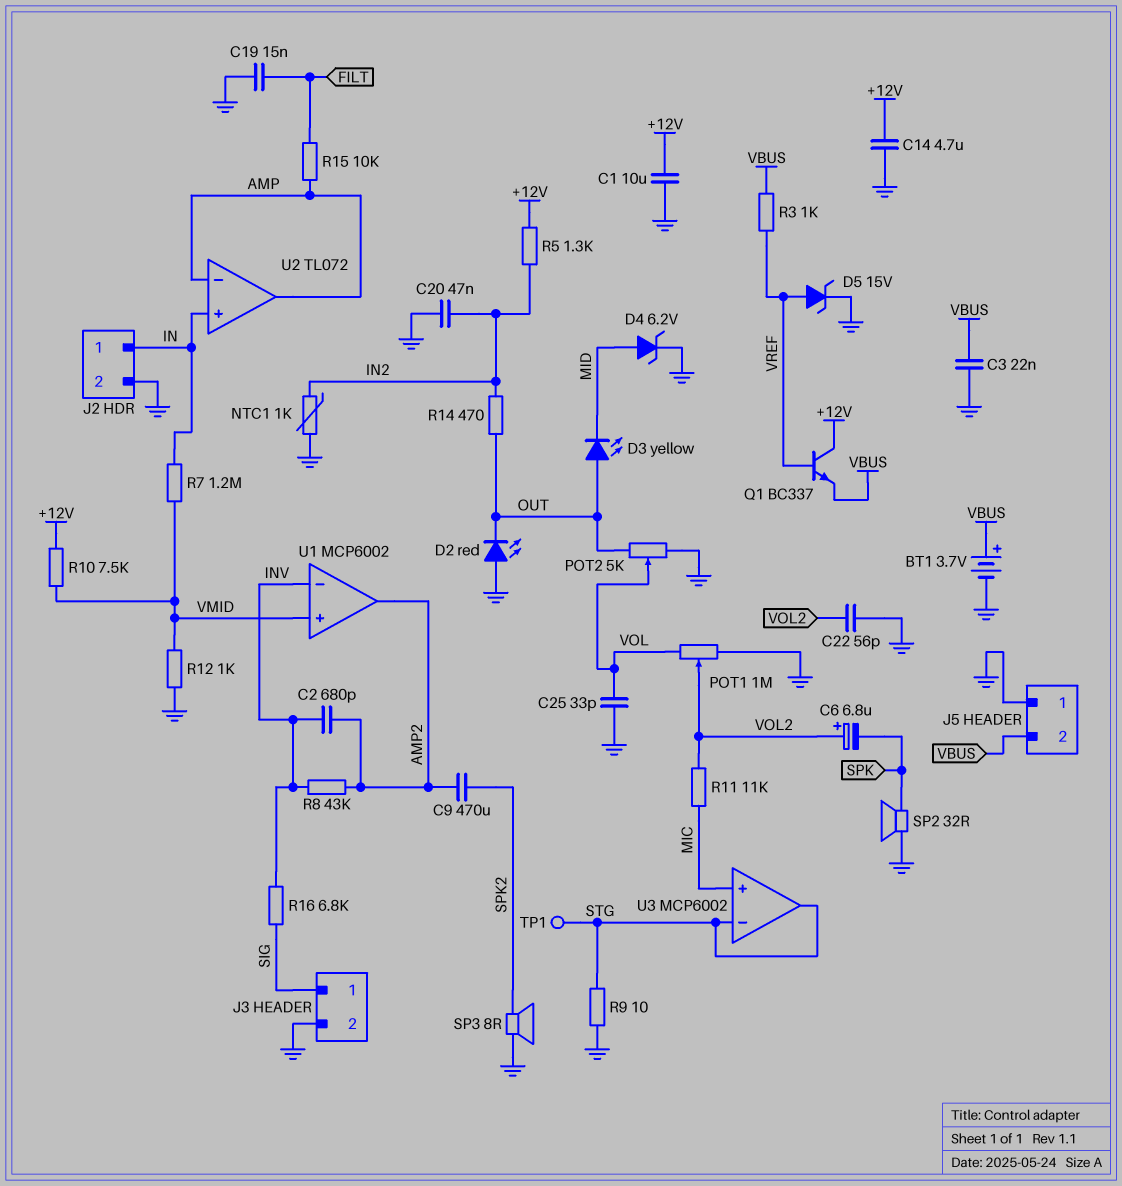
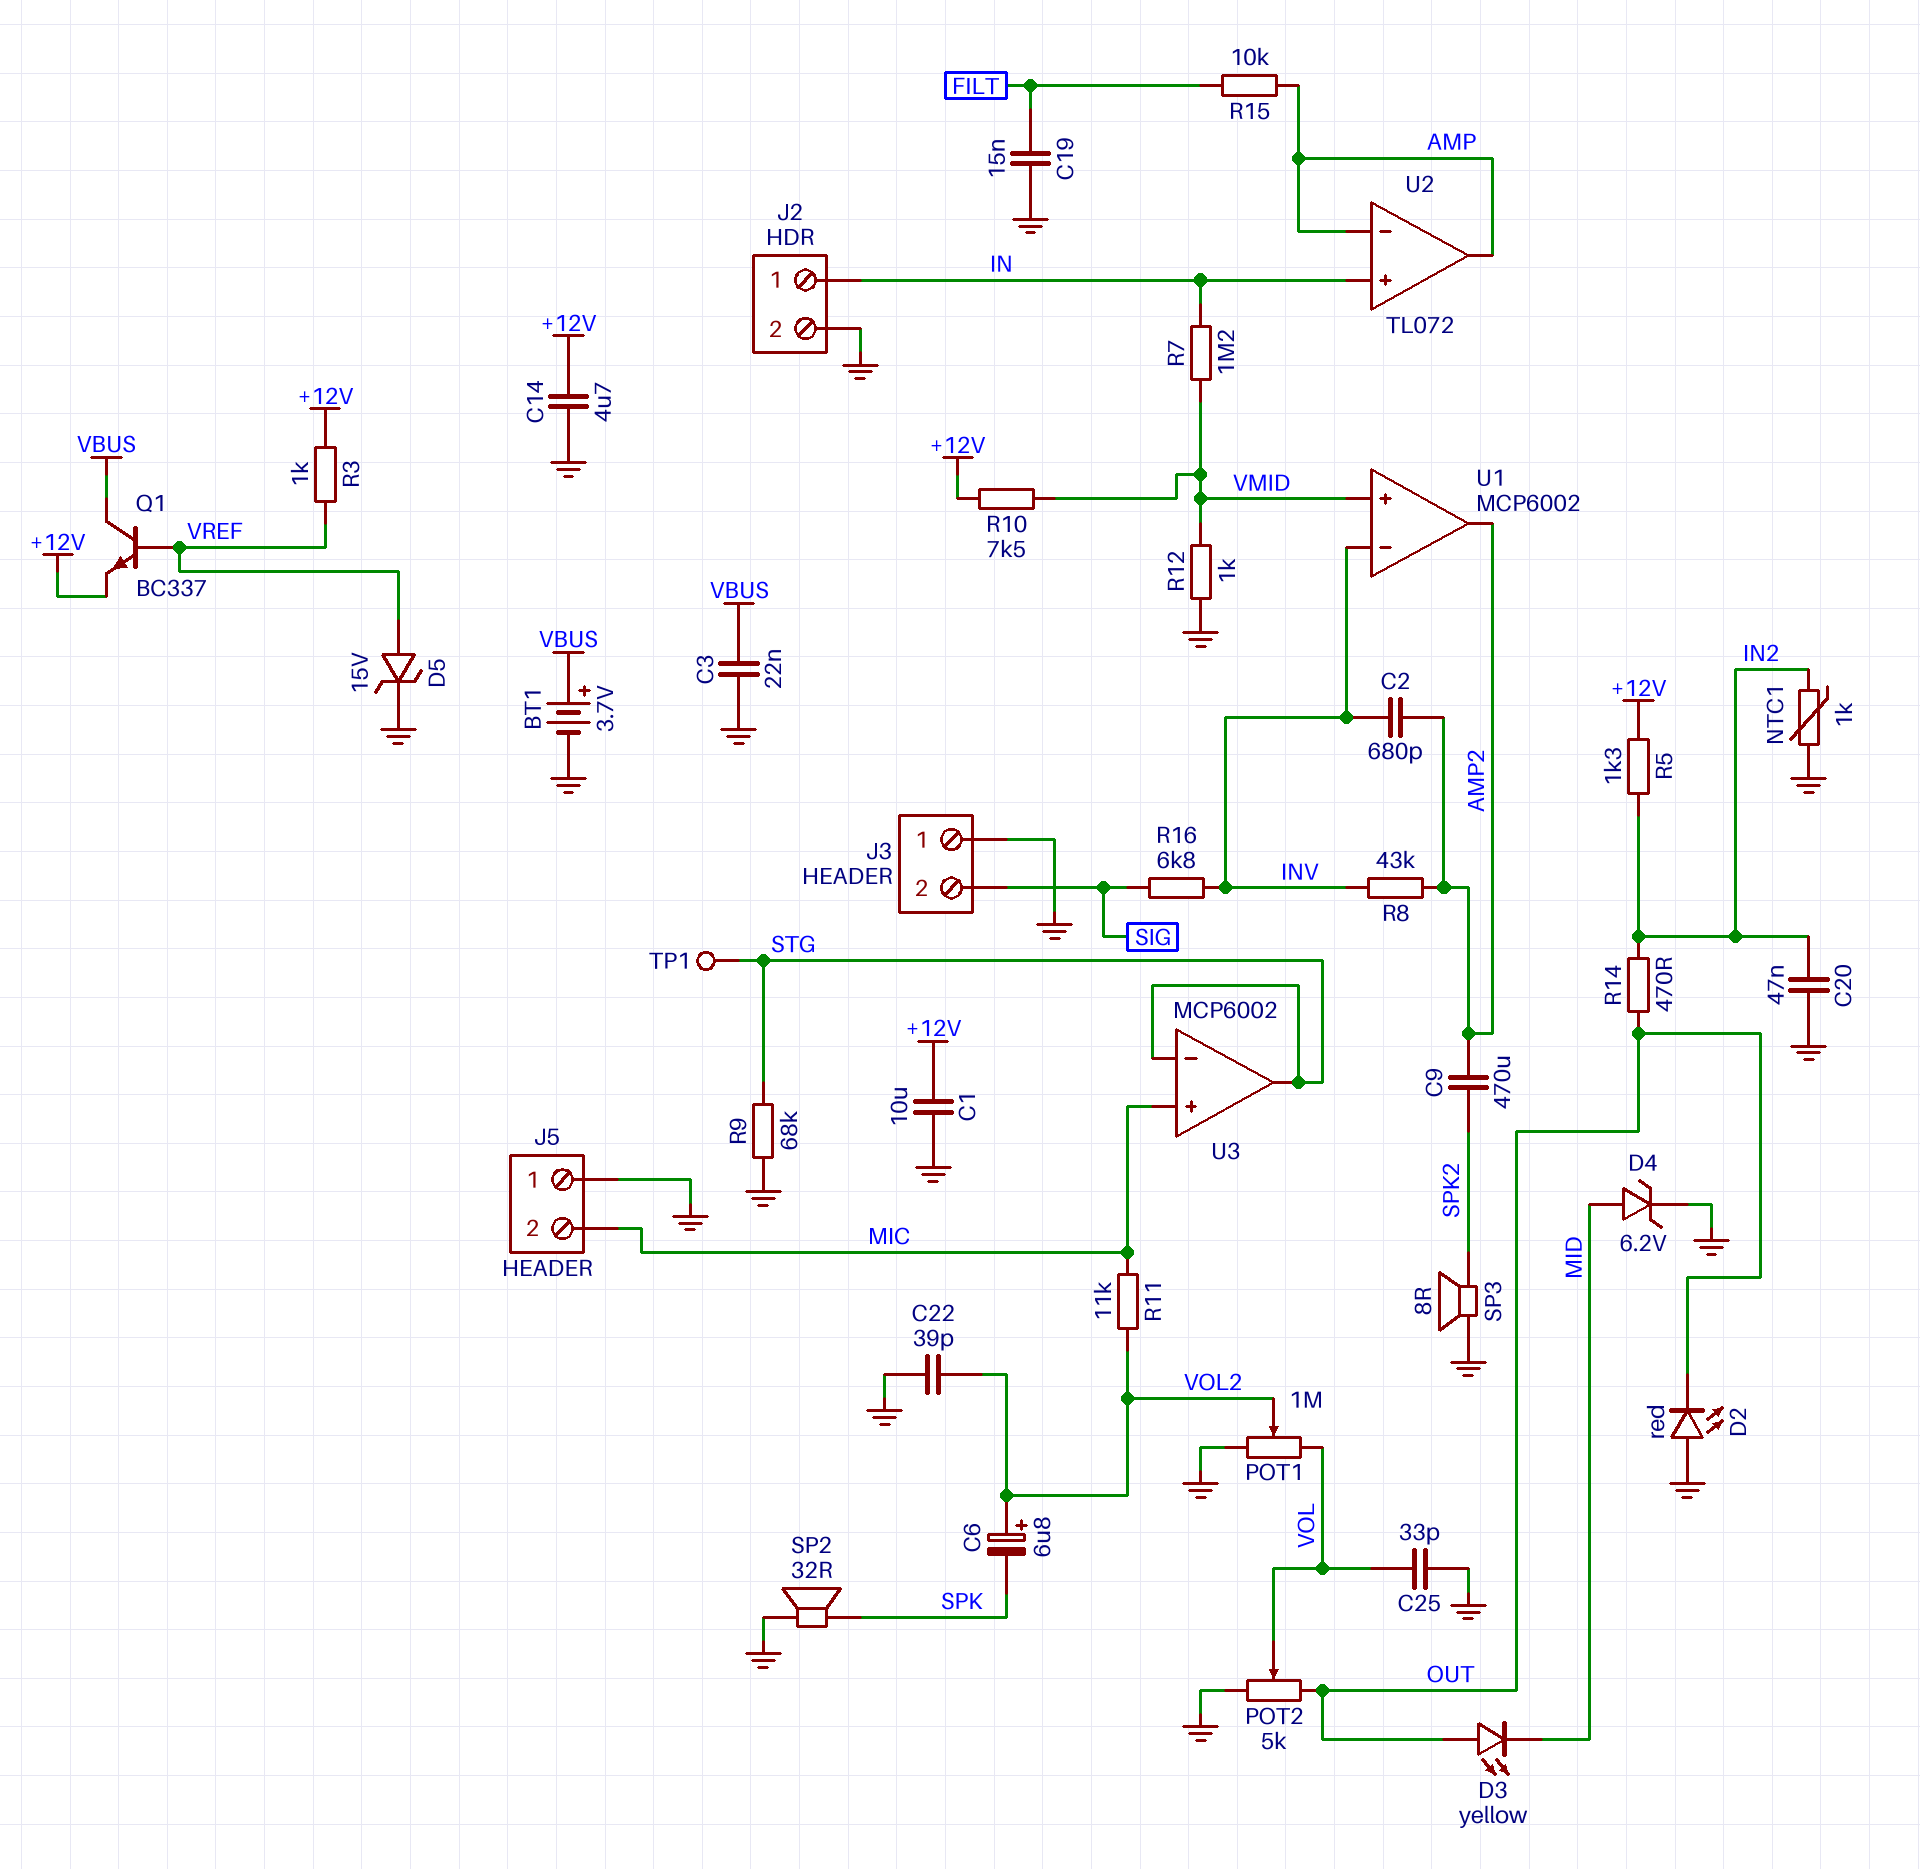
C22: 56pF (GND, VOL2) -> 39pF (GND, VOL2)
J3 pin 1: SIG -> GND
J3 pin 2: GND -> SIG
J5 pin 2: VBUS -> MIC
Q1: NPN BC337 (B VREF, C +12V, E VBUS) -> NPN BC337 (B VREF, C VBUS, E +12V)
R3: 1k (VBUS, VREF) -> 1k (+12V, VREF)
R9: 10 (GND, STG) -> 68k (GND, STG)

